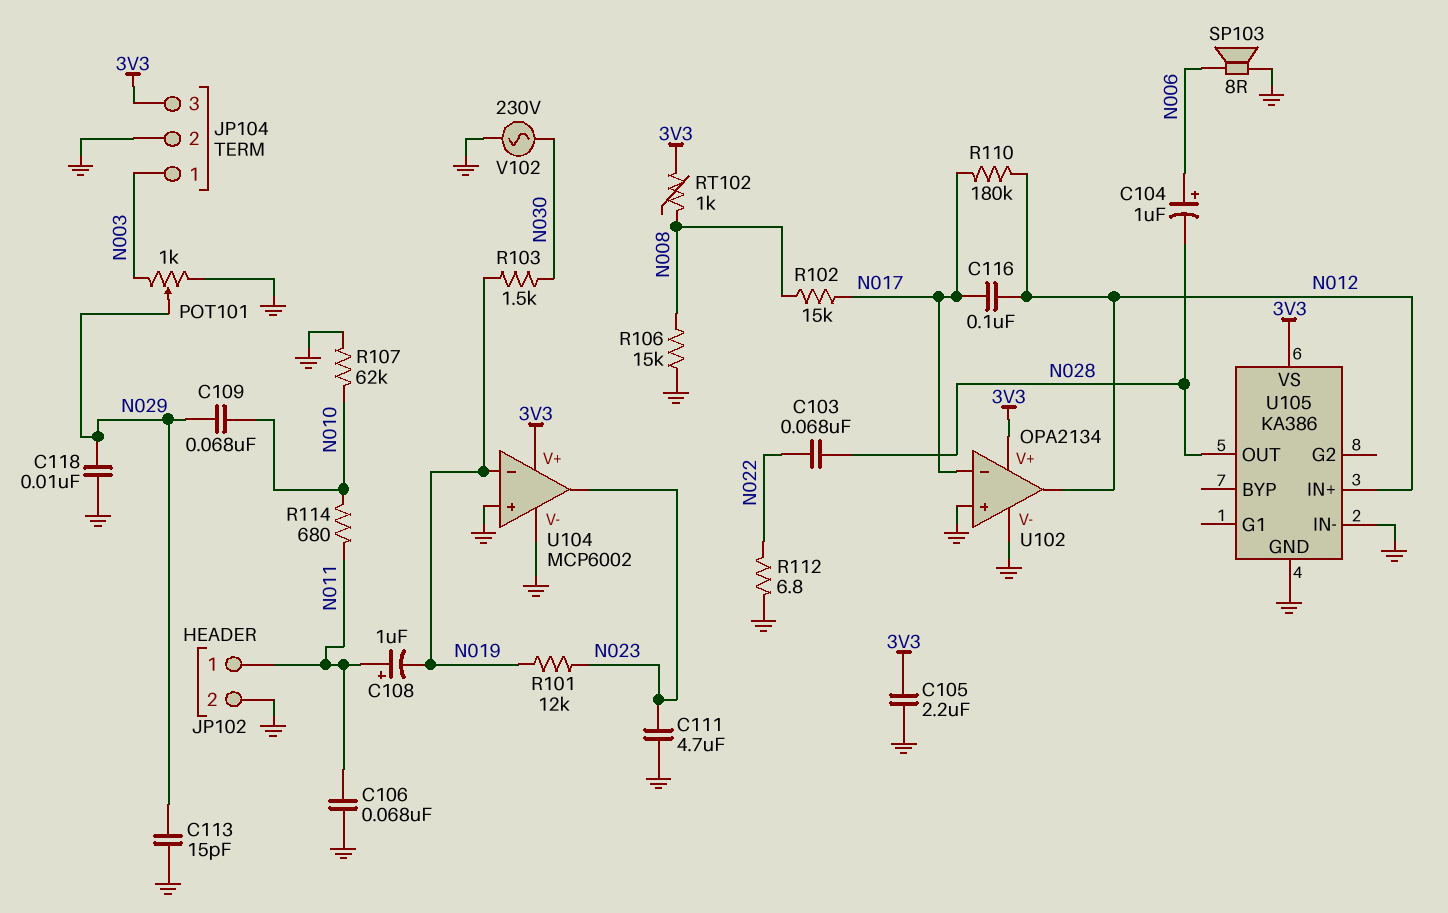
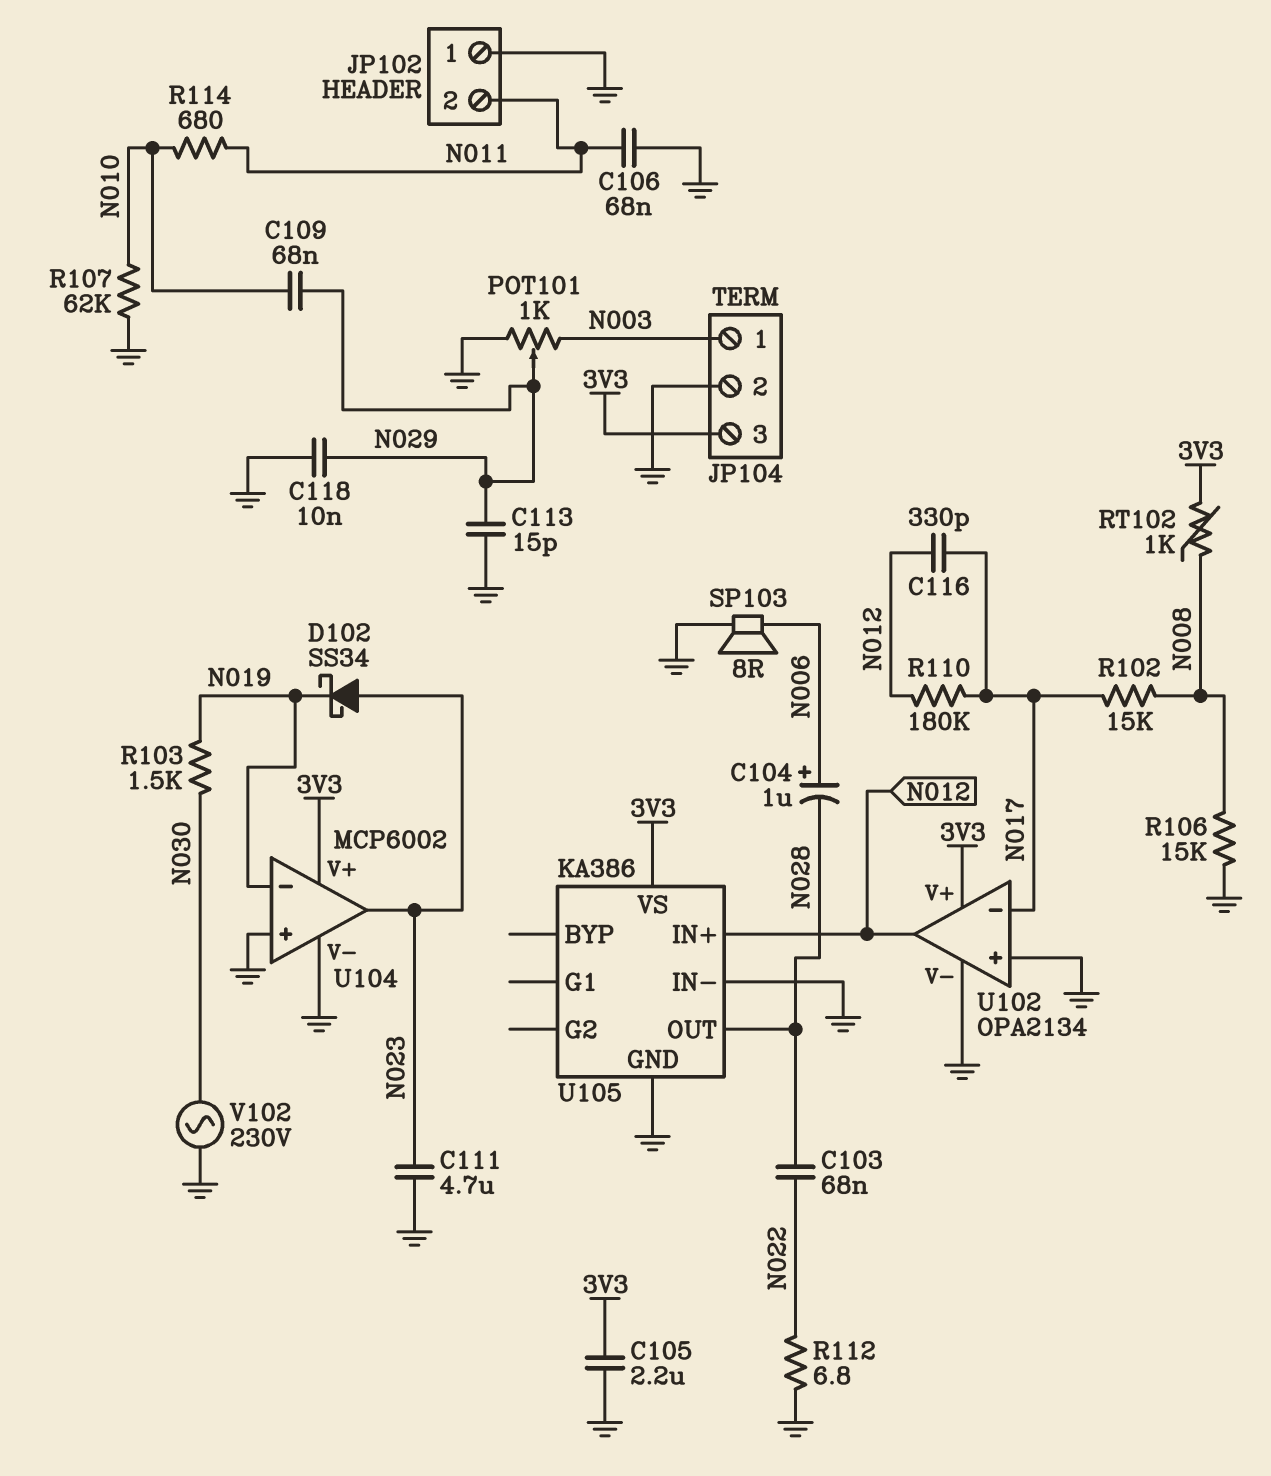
C108: 1uF (plus N011, minus N019) -> none
C116: 100nF (N012, N017) -> 330pF (N012, N017)
D102: none -> schottky SS34 (A N023, K N019)
JP102 pin 1: N011 -> GND
JP102 pin 2: GND -> N011
R101: 12k (N019, N023) -> none

